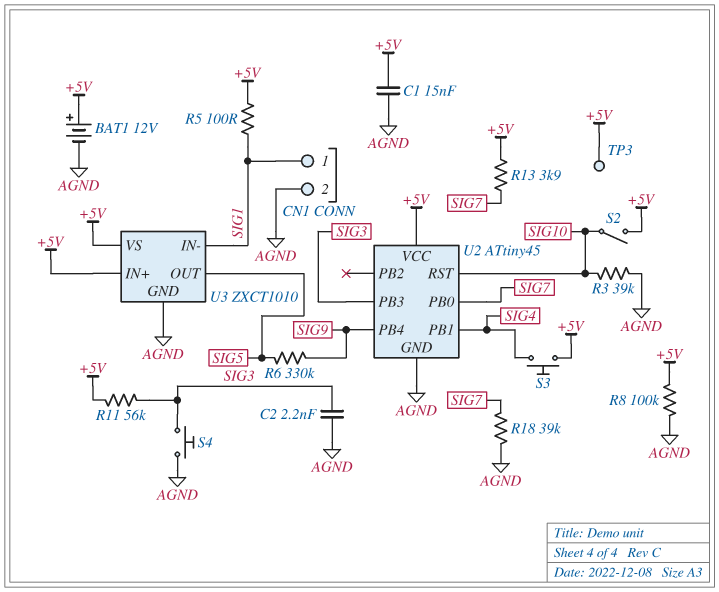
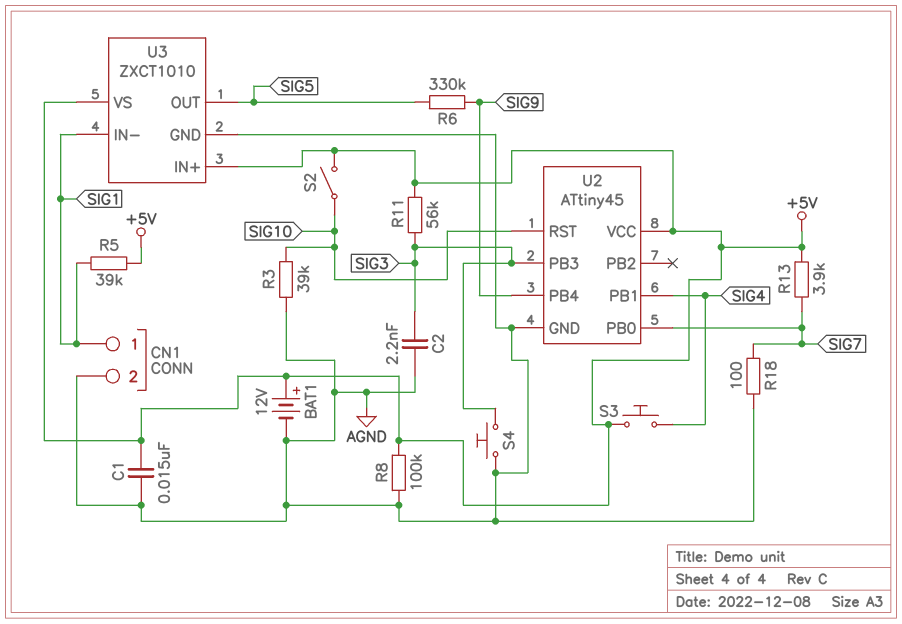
R5: 100 (+5V, SIG1) -> 39k (+5V, SIG1)
R18: 39k (AGND, SIG7) -> 100 (AGND, SIG7)
TP3: test point (+5V) -> none

